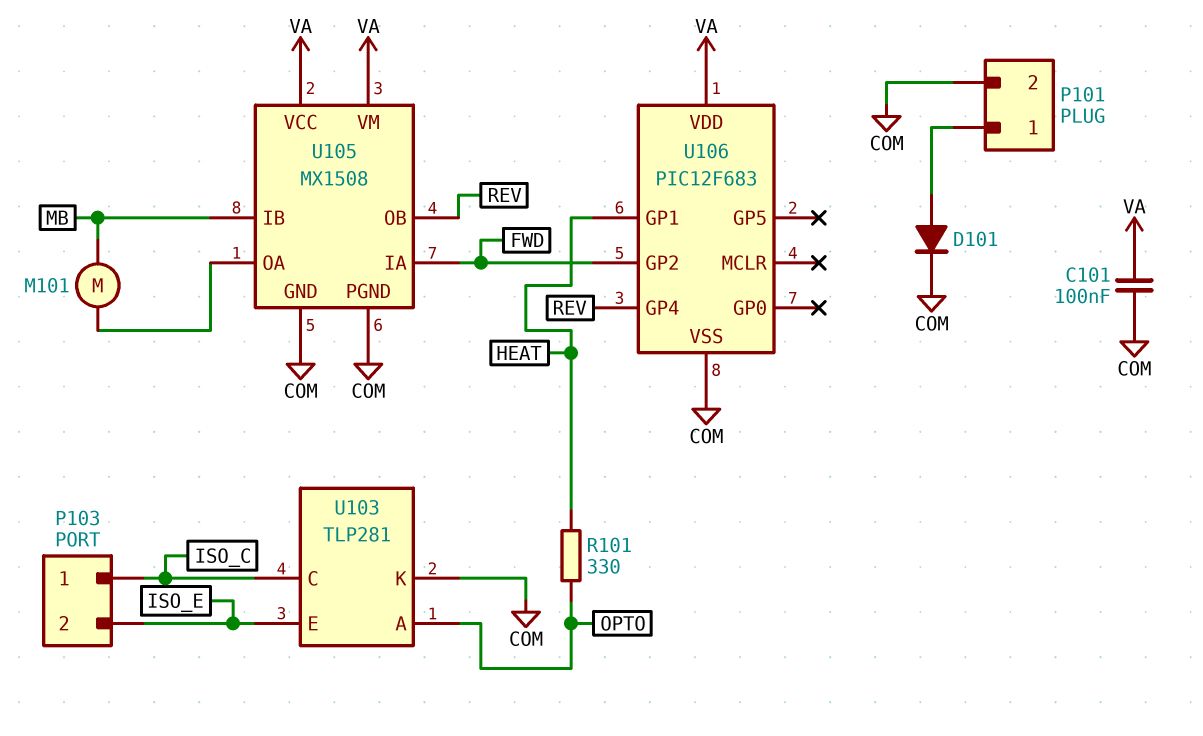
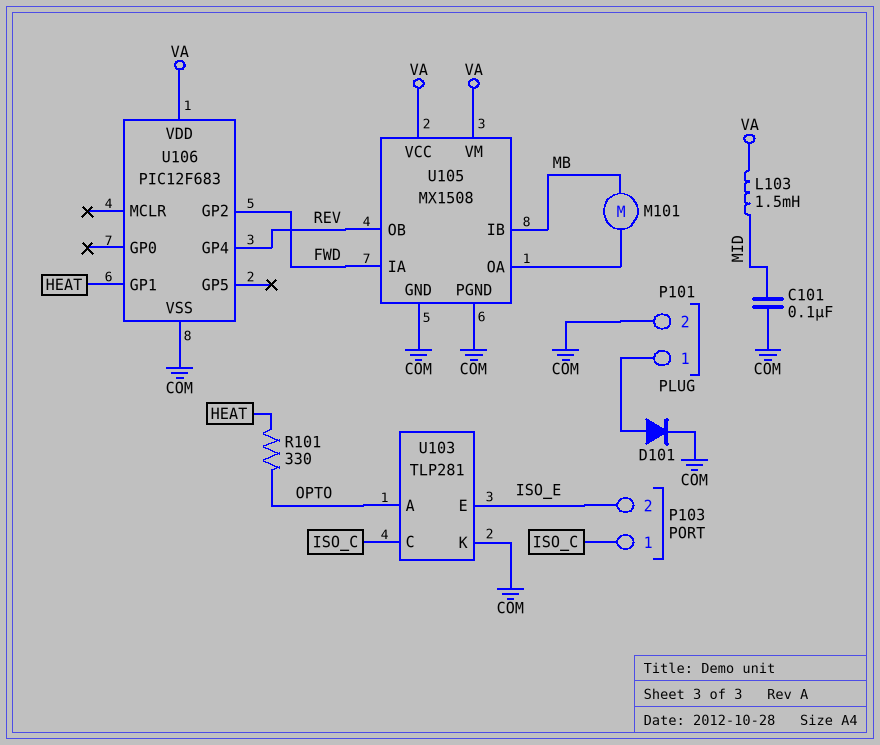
C101: 100nF (COM, VA) -> 100nF (COM, MID)
L103: none -> 1.5mH (MID, VA)

